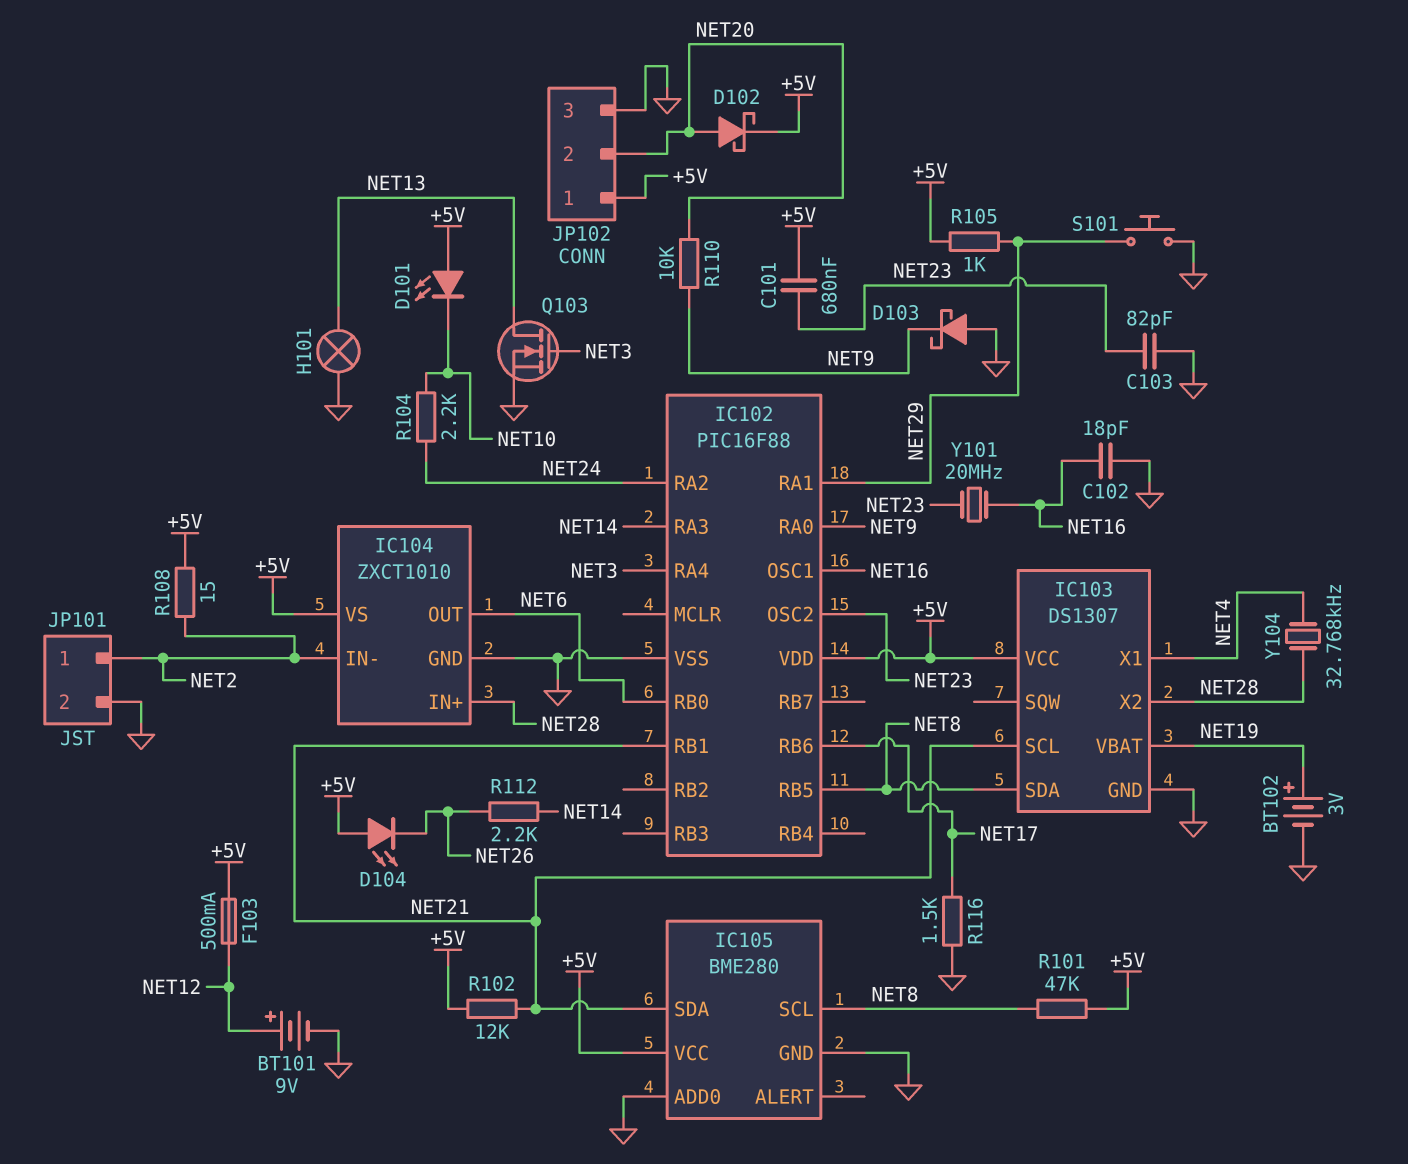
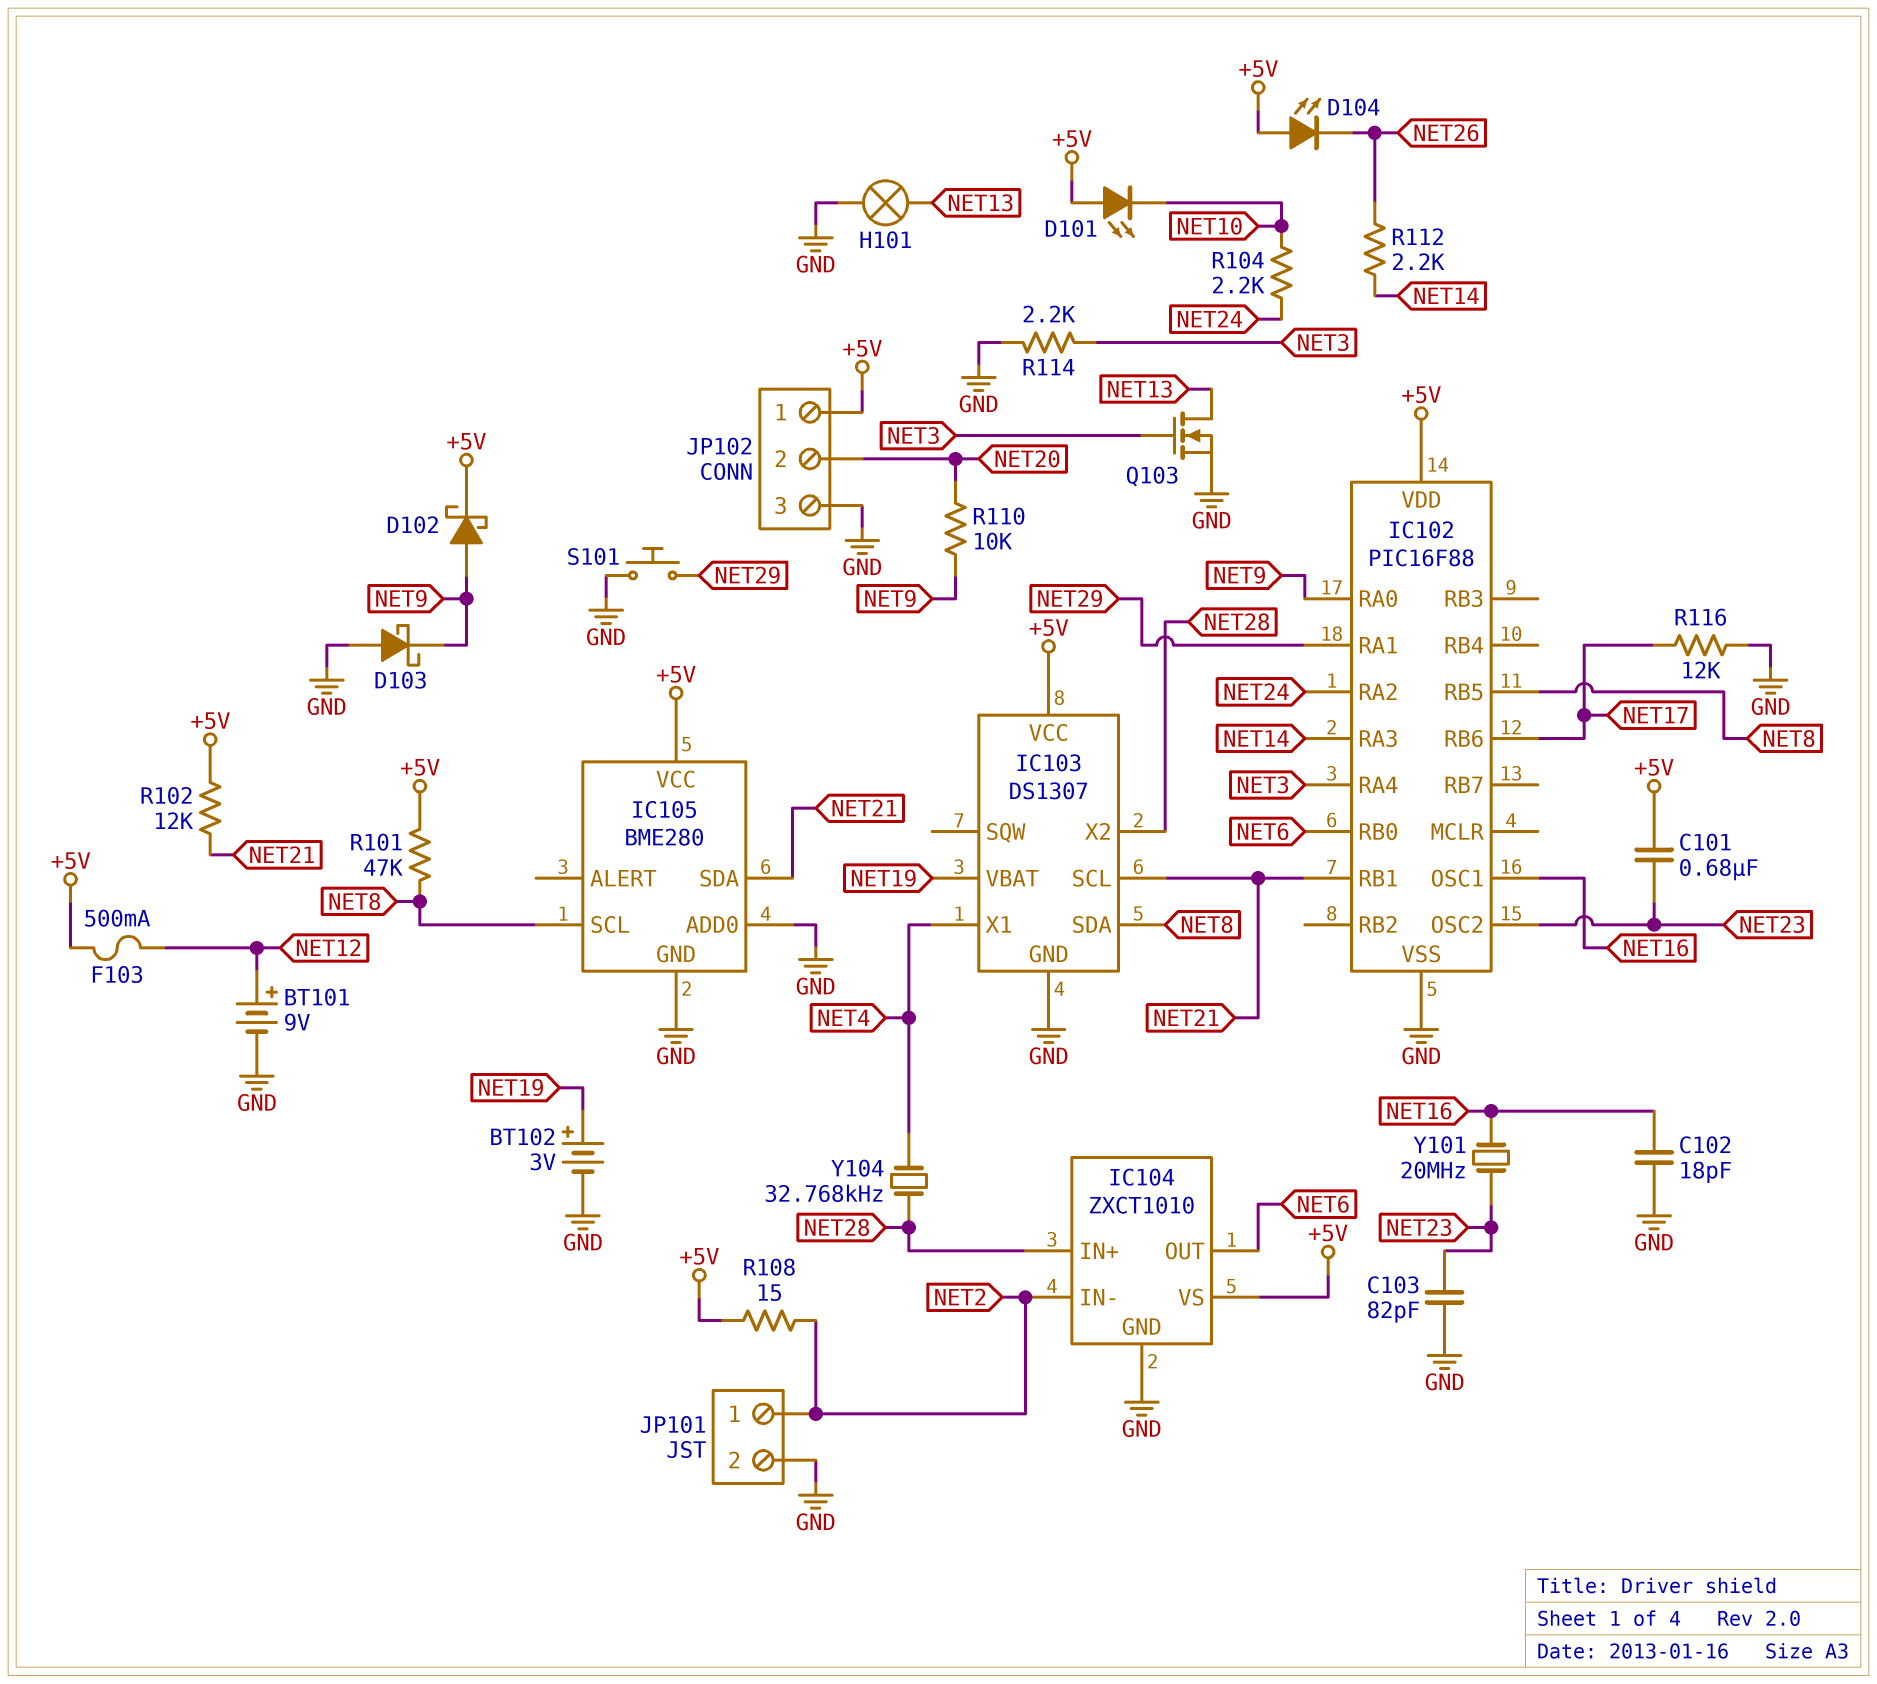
D102: schottky (A NET20, K +5V) -> schottky (A NET9, K +5V)
R105: 1k (+5V, NET29) -> none
R114: none -> 2.2k (GND, NET3)
R116: 1.5k (GND, NET17) -> 12k (GND, NET17)

